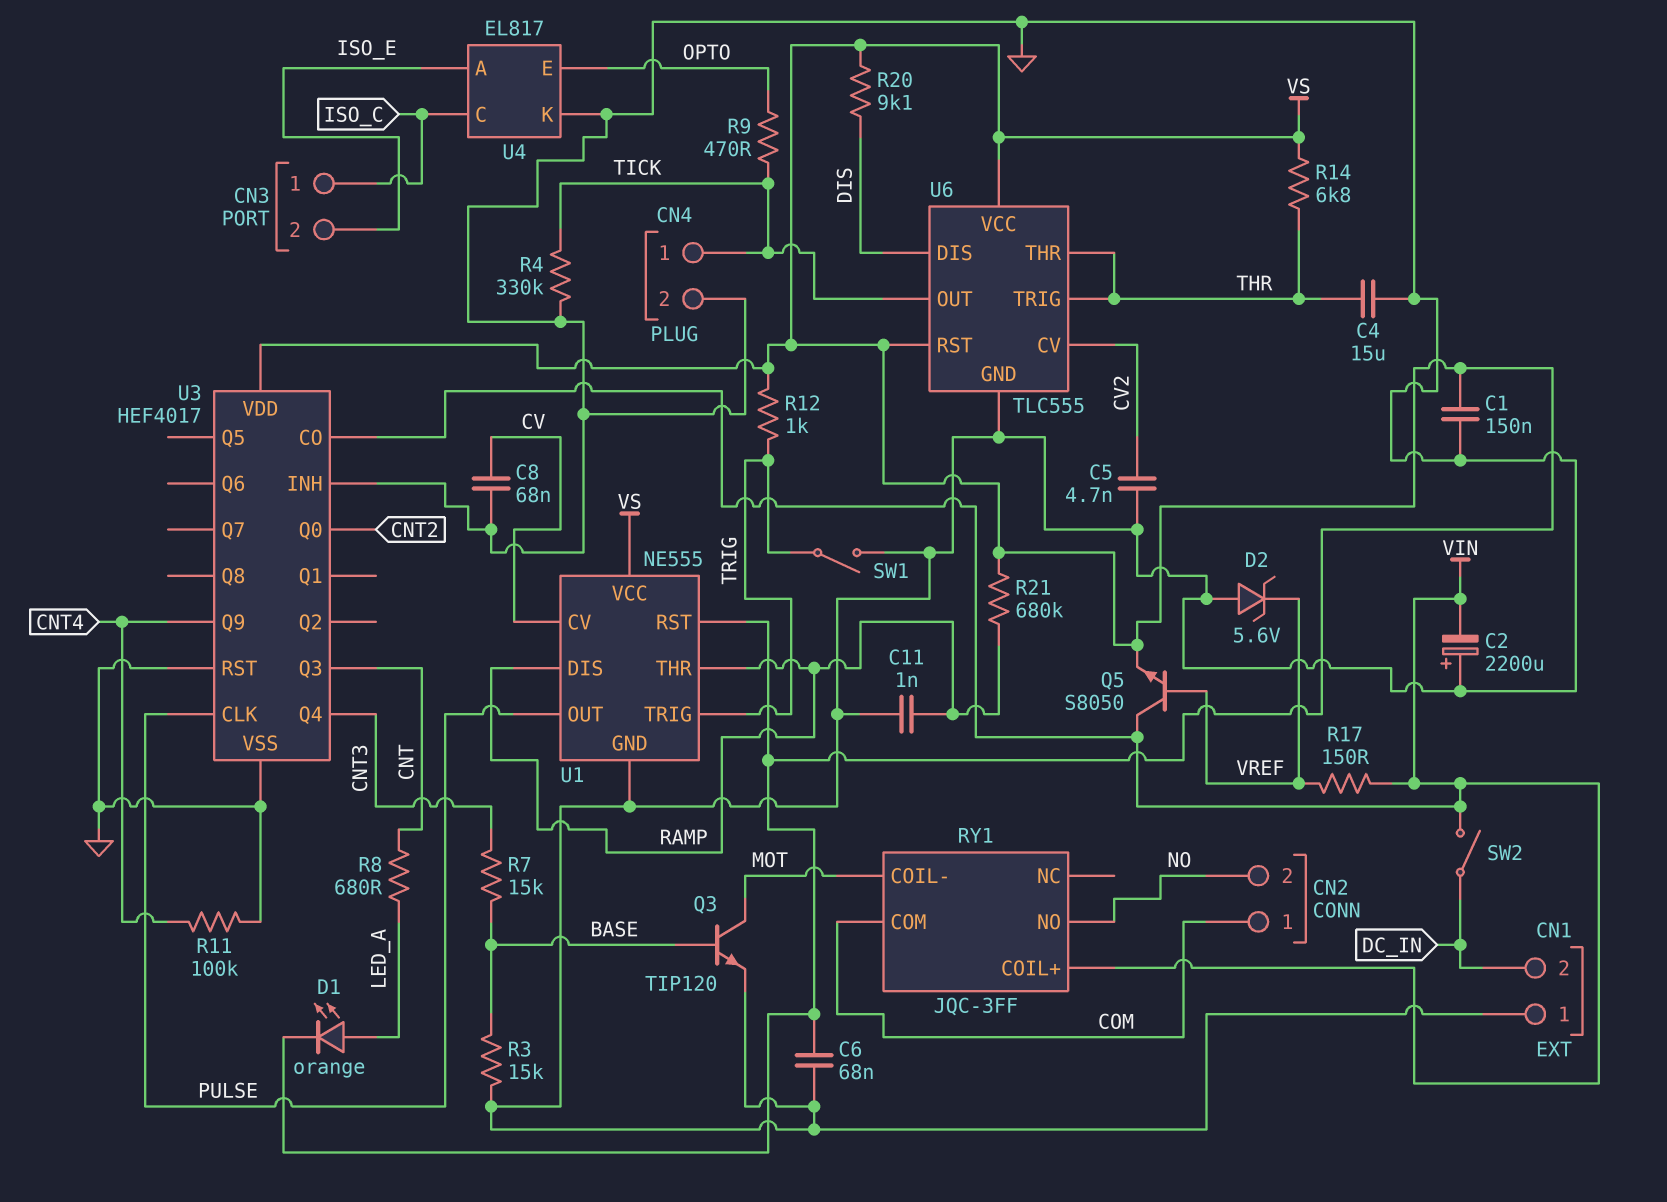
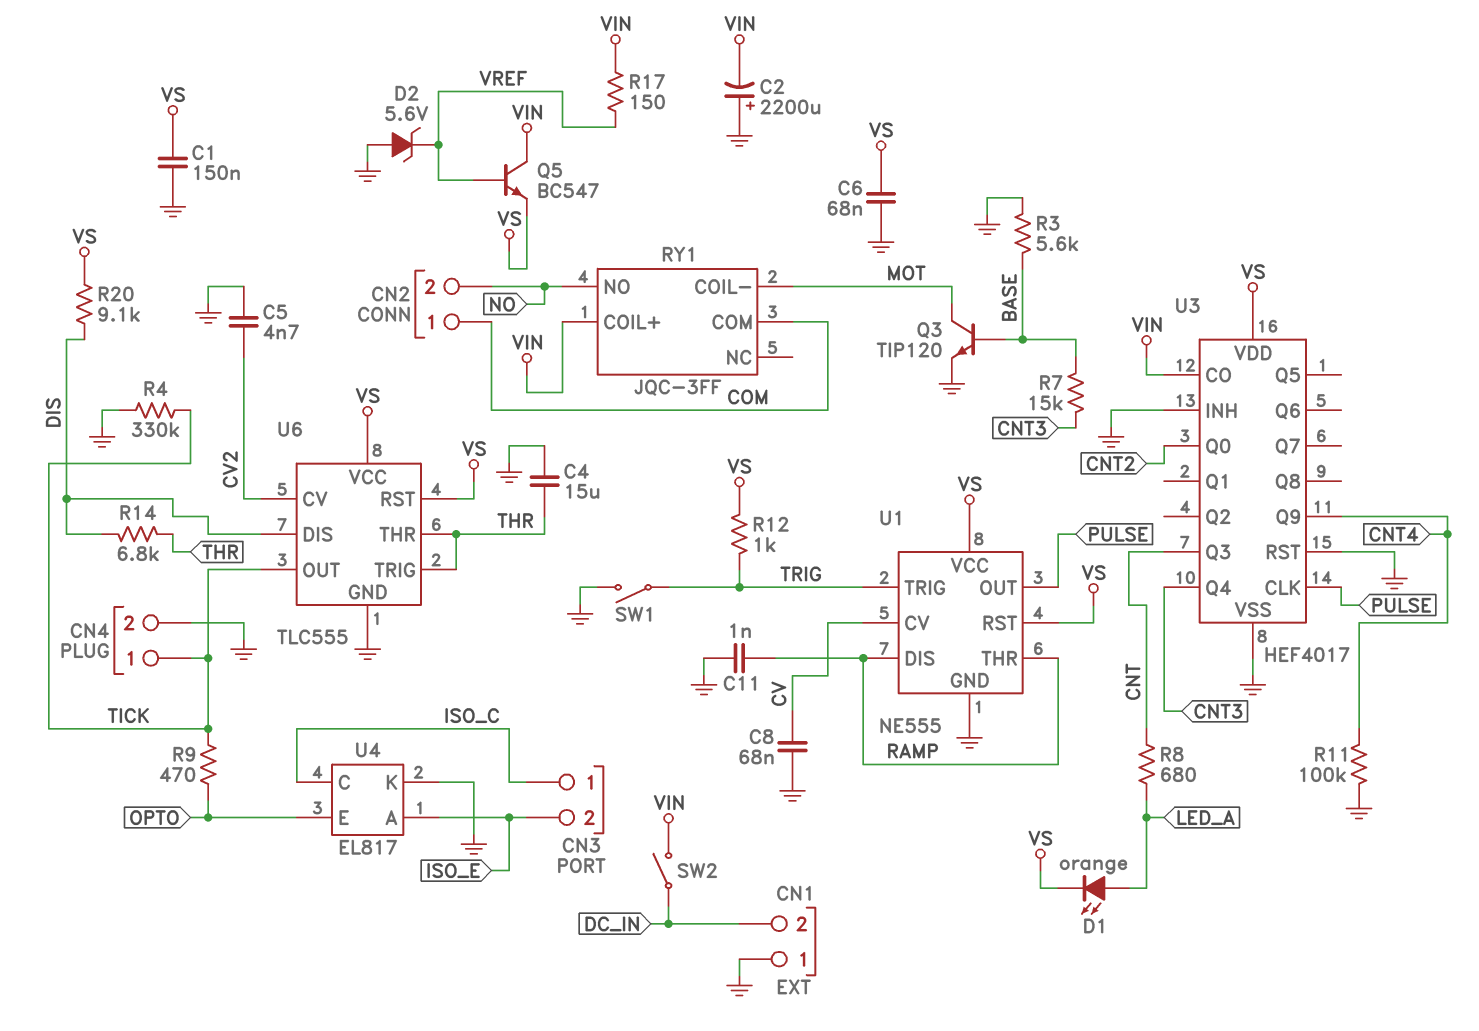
Q5: NPN S8050 (B VREF, C VIN, E VS) -> NPN BC547 (B VREF, C VIN, E VS)
R3: 15k (BASE, GND) -> 5.6k (BASE, GND)
R14: 6.8k (THR, VS) -> 6.8k (DIS, THR)
R21: 680k (RAMP, VS) -> none

